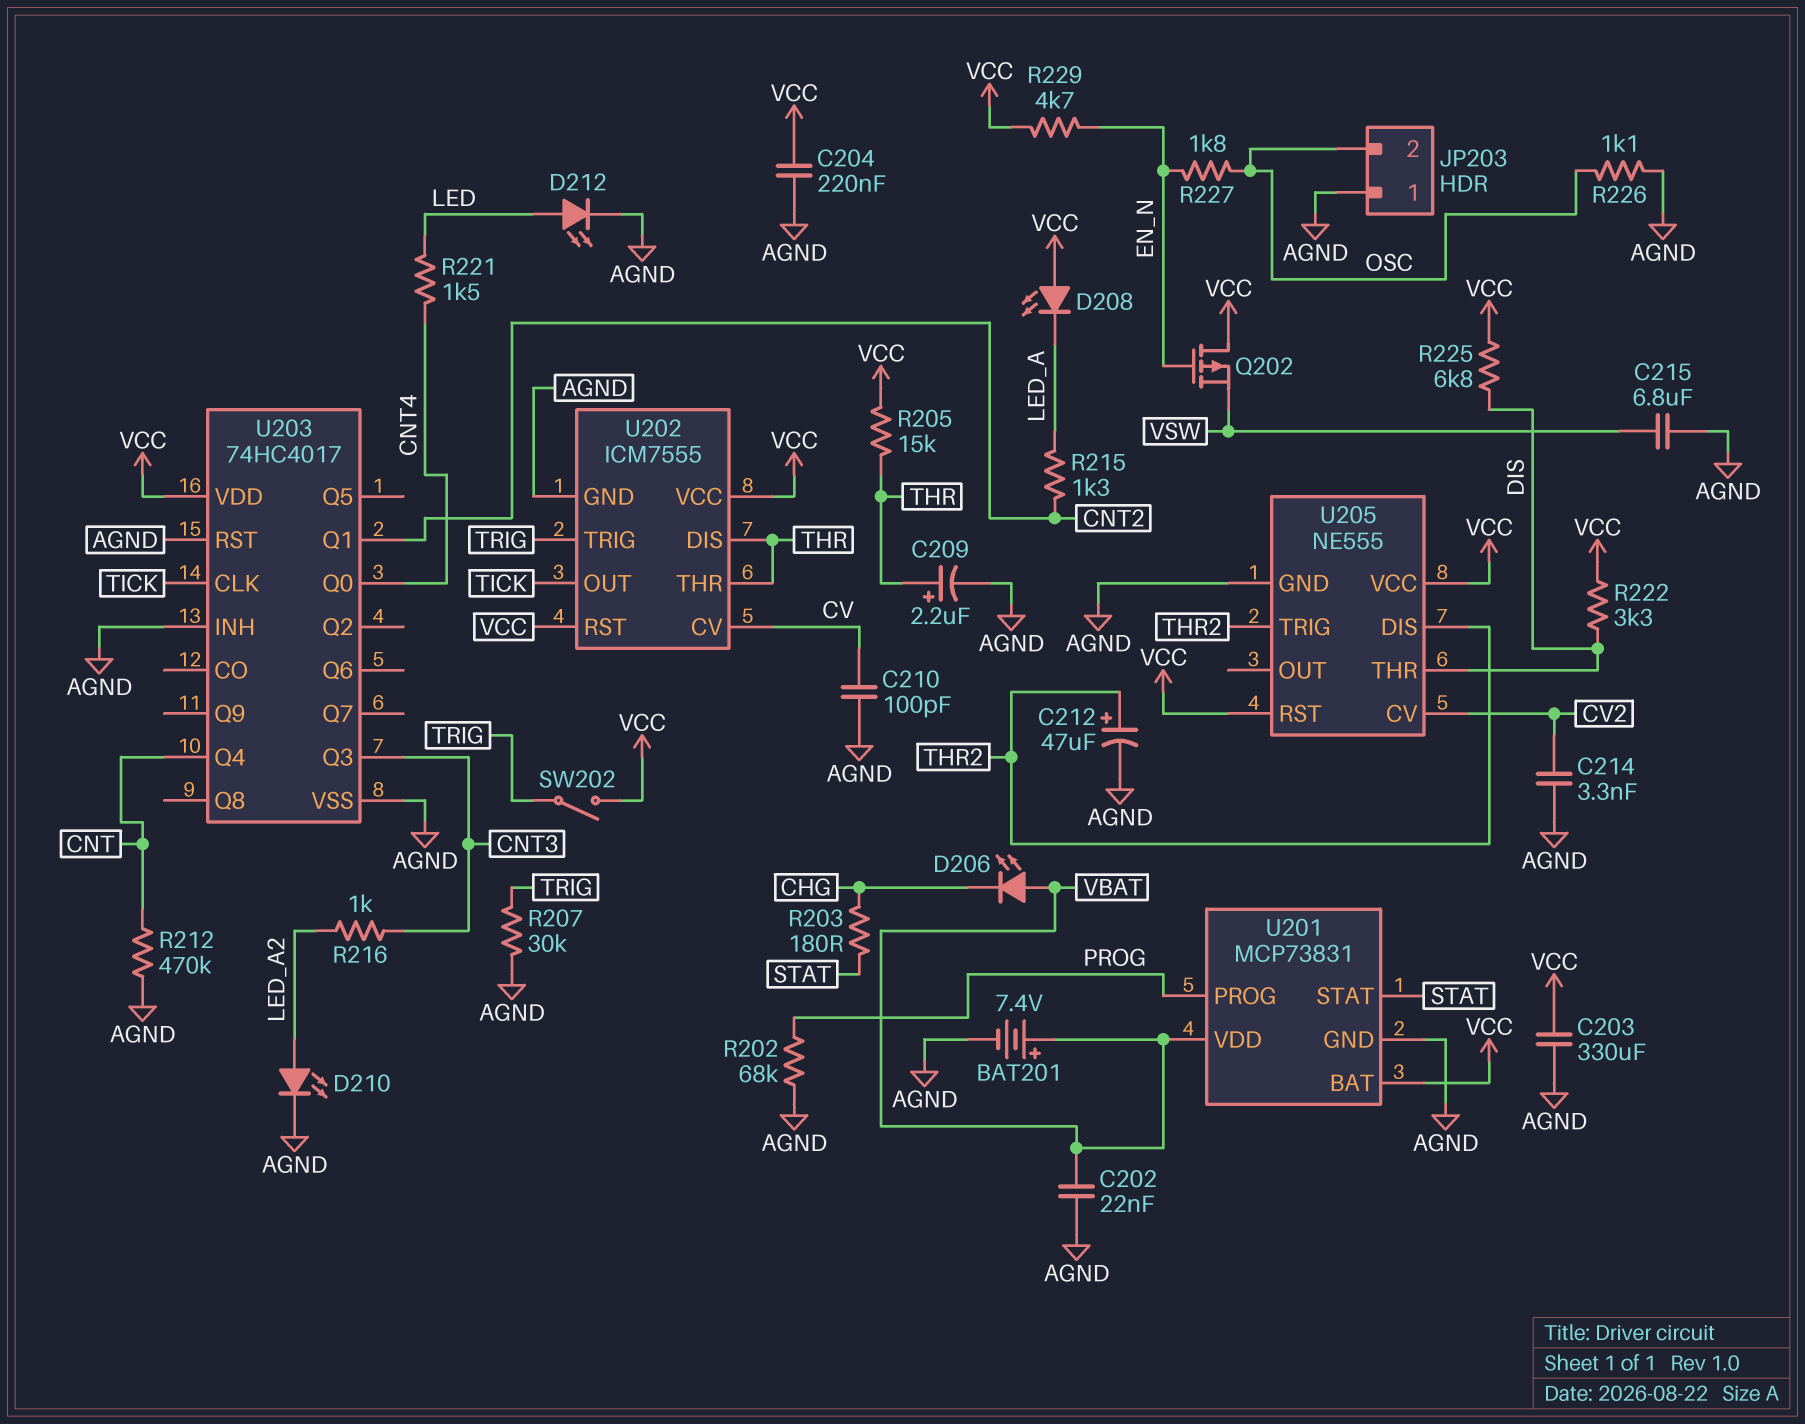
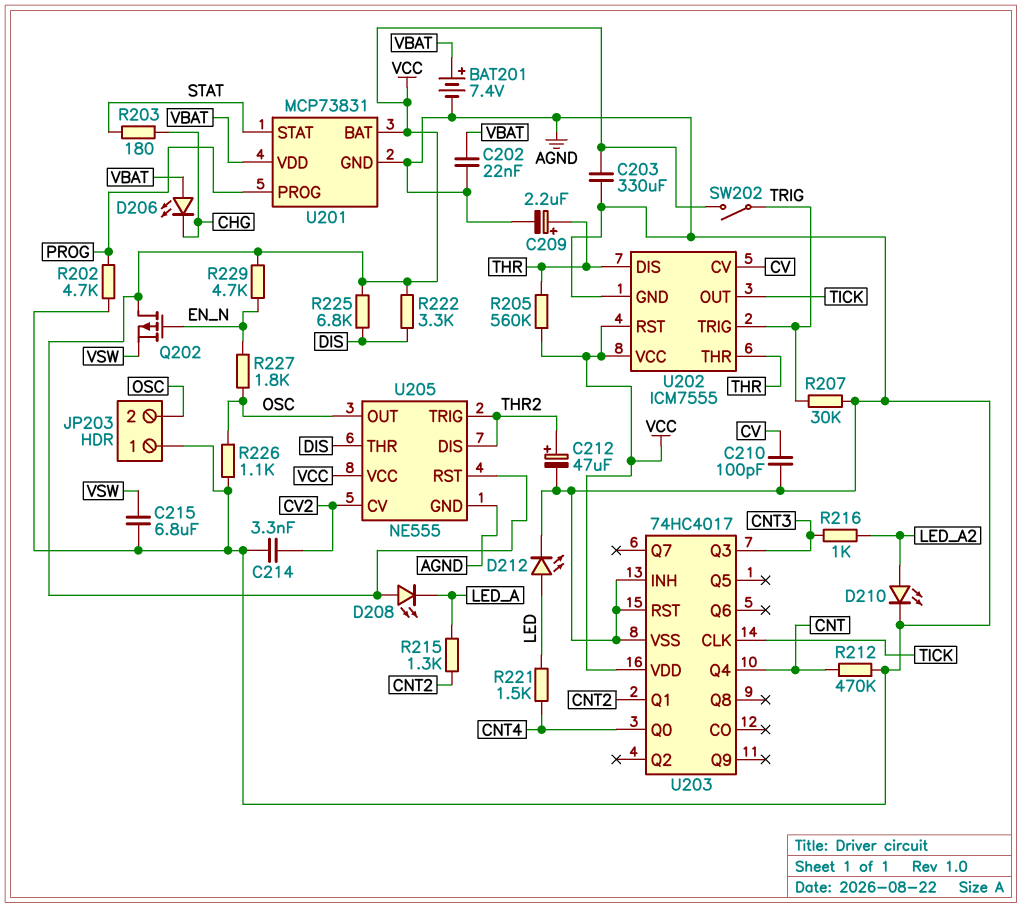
C204: 220nF (AGND, VCC) -> none
R202: 68k (AGND, PROG) -> 4.7k (AGND, PROG)
R205: 15k (THR, VCC) -> 560k (THR, VCC)
U205 pin OUT: none -> OSC

